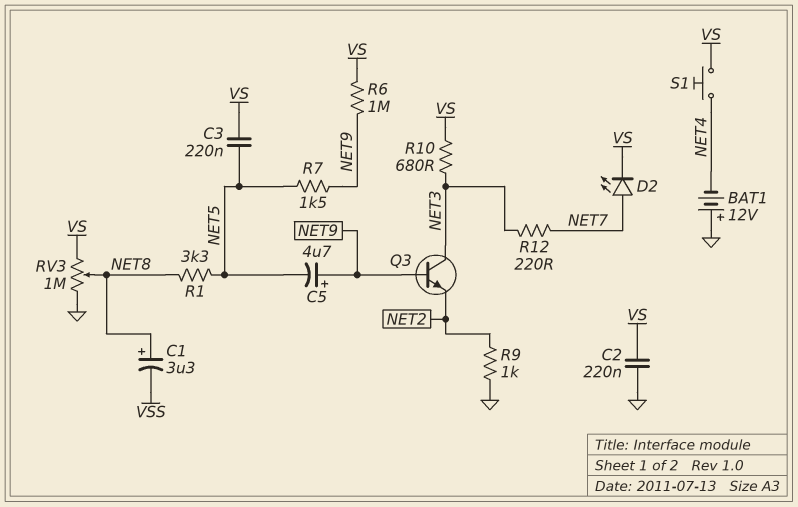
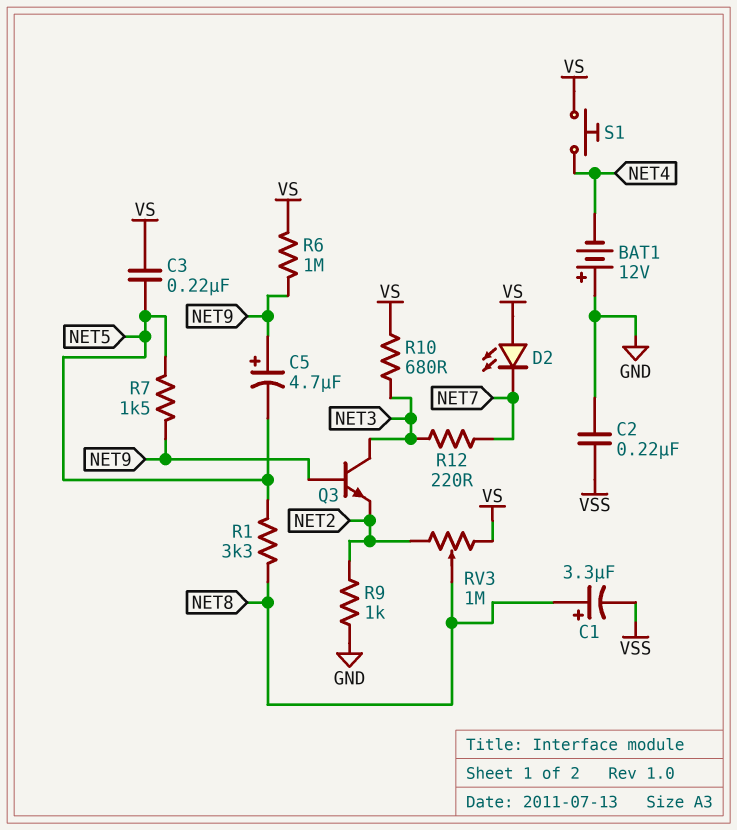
C2: 220nF (GND, VS) -> 220nF (GND, VSS)
D2: LED (A NET7, K VS) -> LED (A VS, K NET7)
RV3: 1M (GND, VS, wiper NET8) -> 1M (NET2, VS, wiper NET8)

